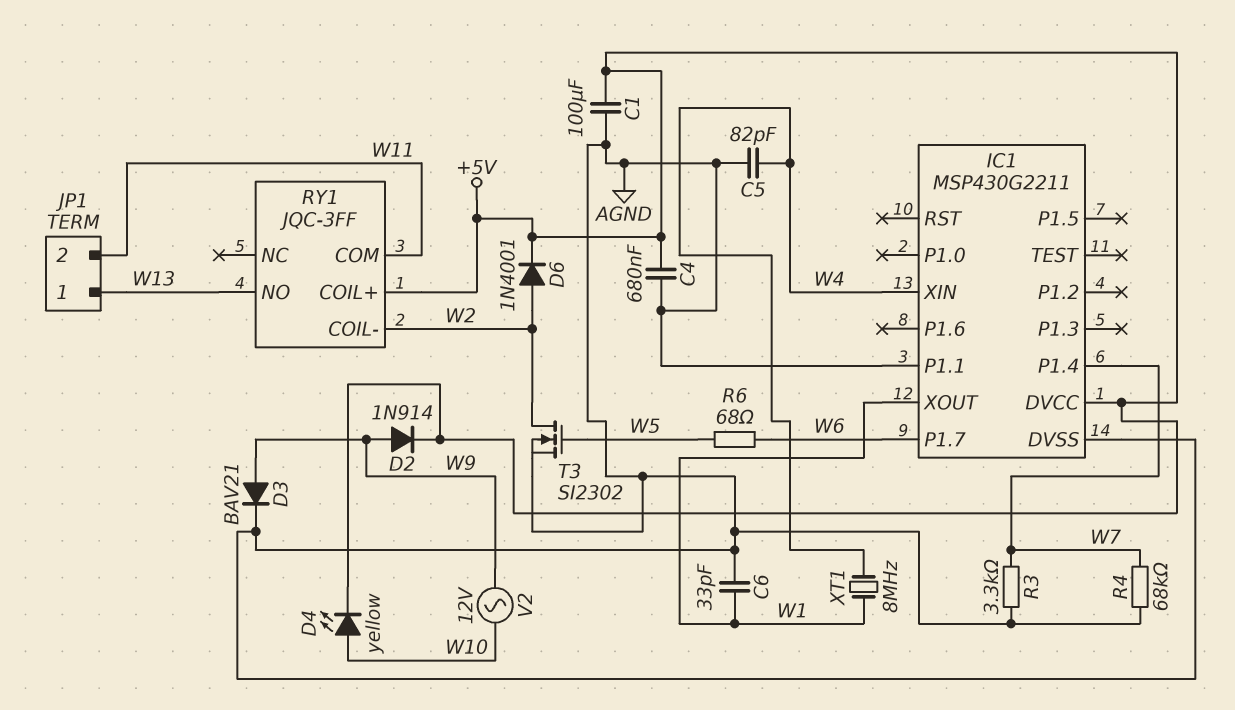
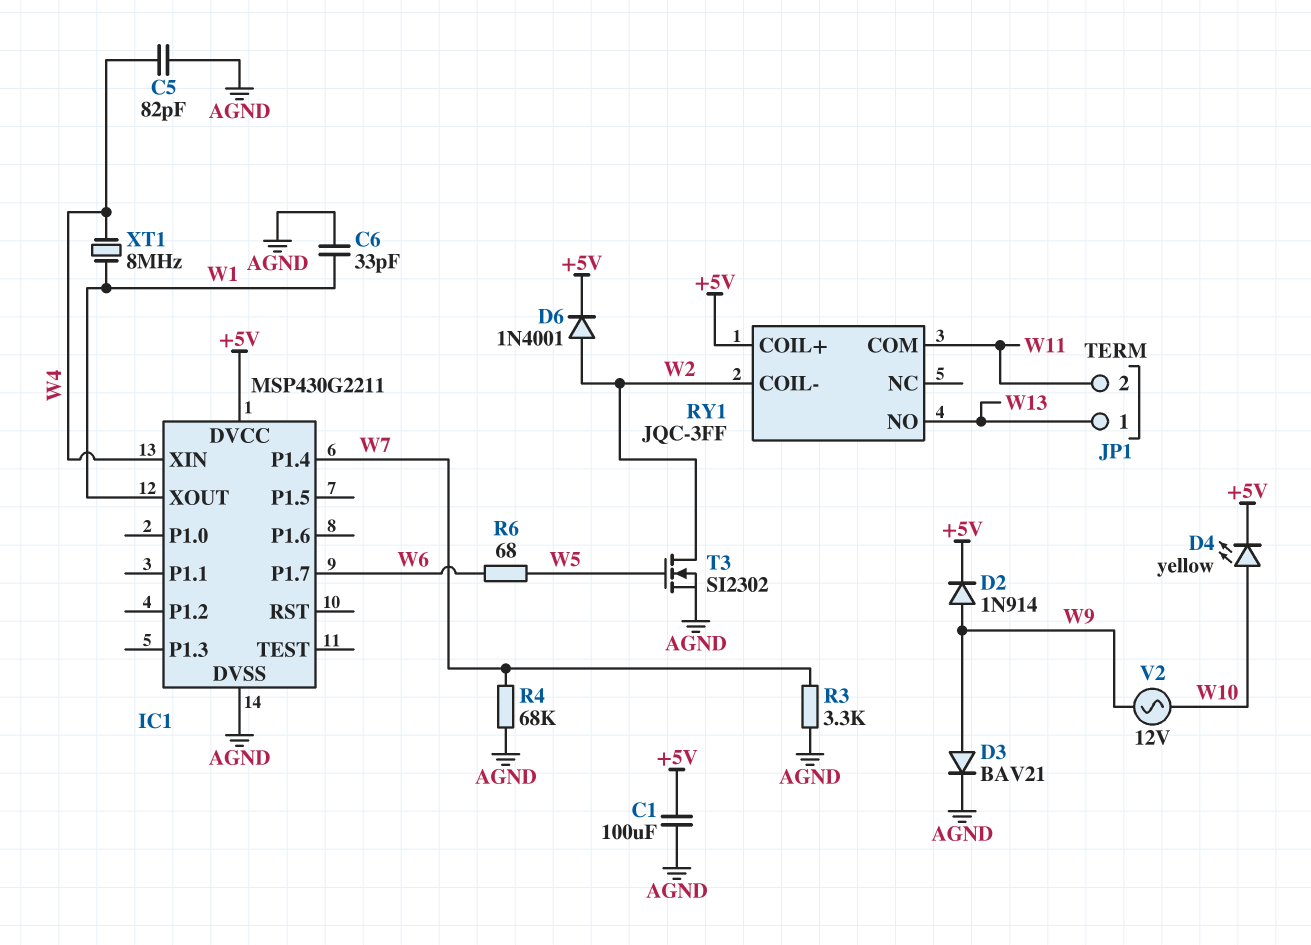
C4: 680nF (+5V, AGND) -> none
IC1 pin P1.1: AGND -> none

